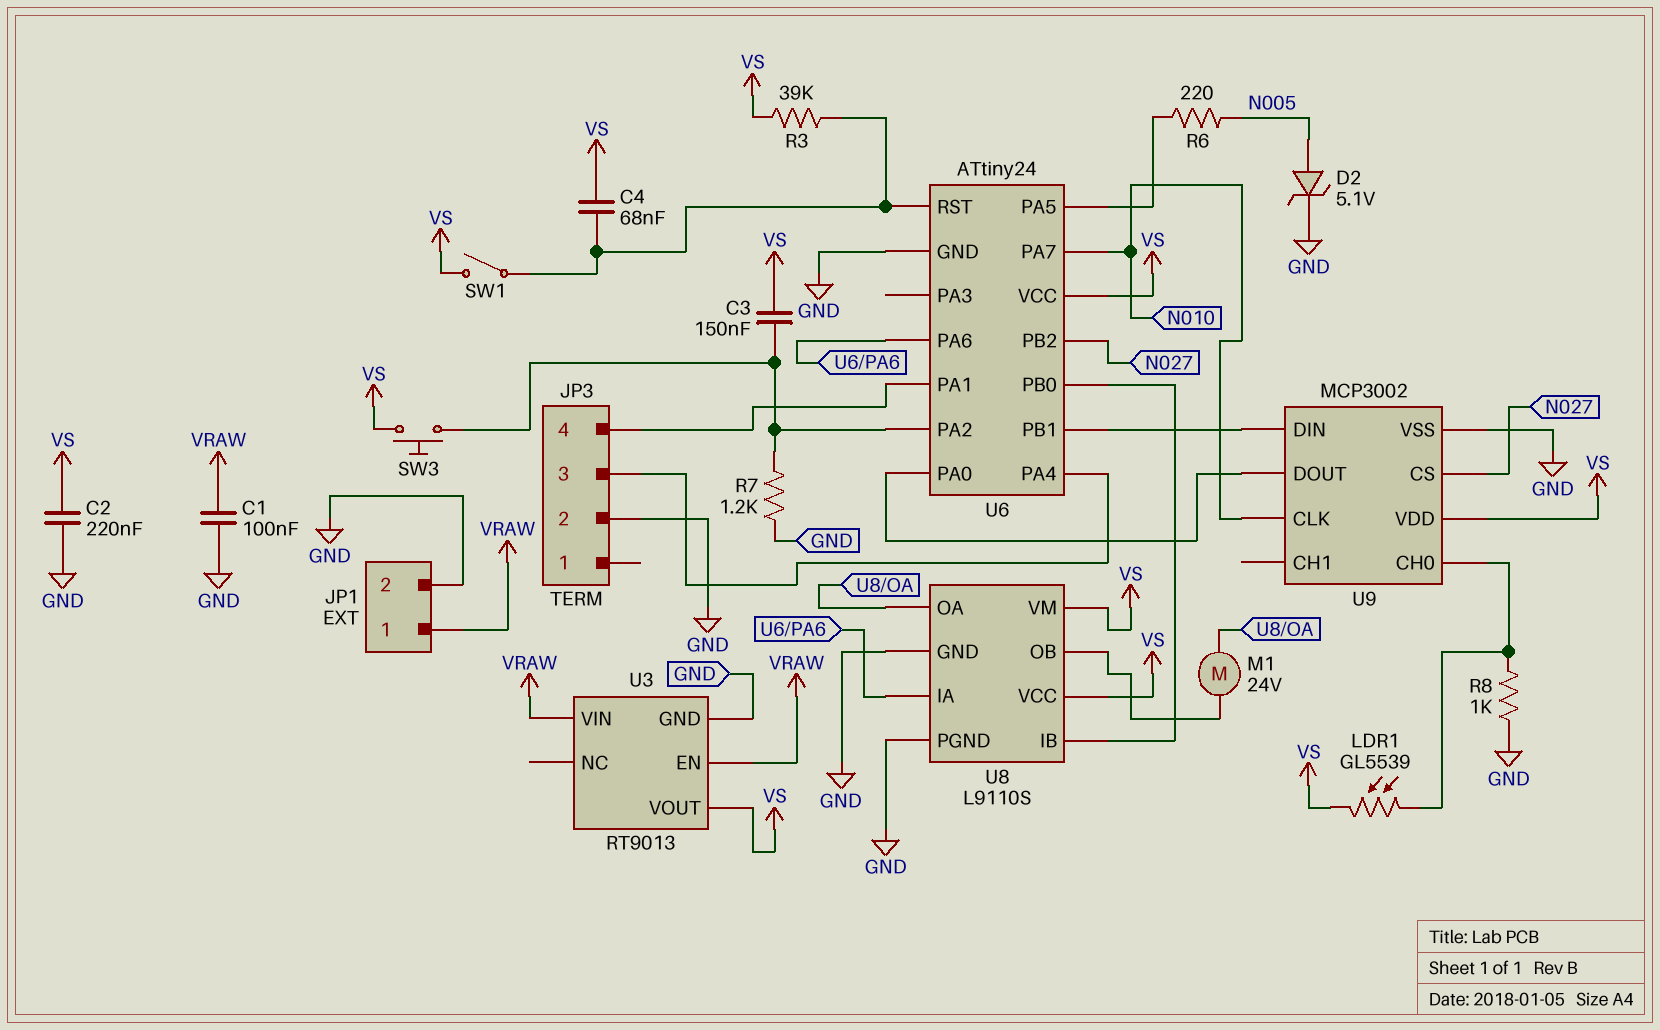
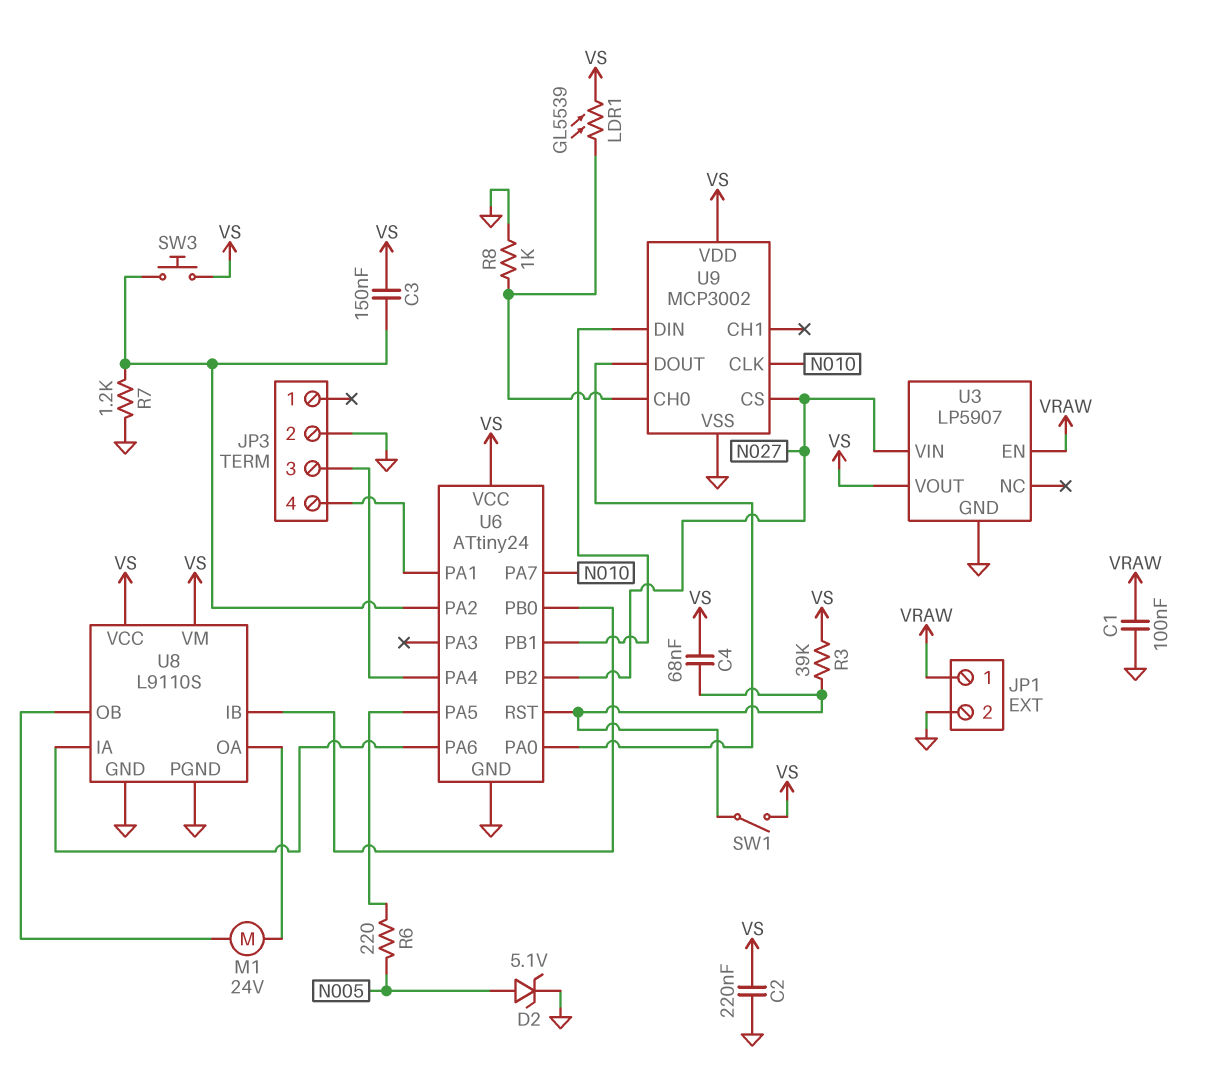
U3: RT9013 -> LP5907
U3 pin VIN: VRAW -> N027

